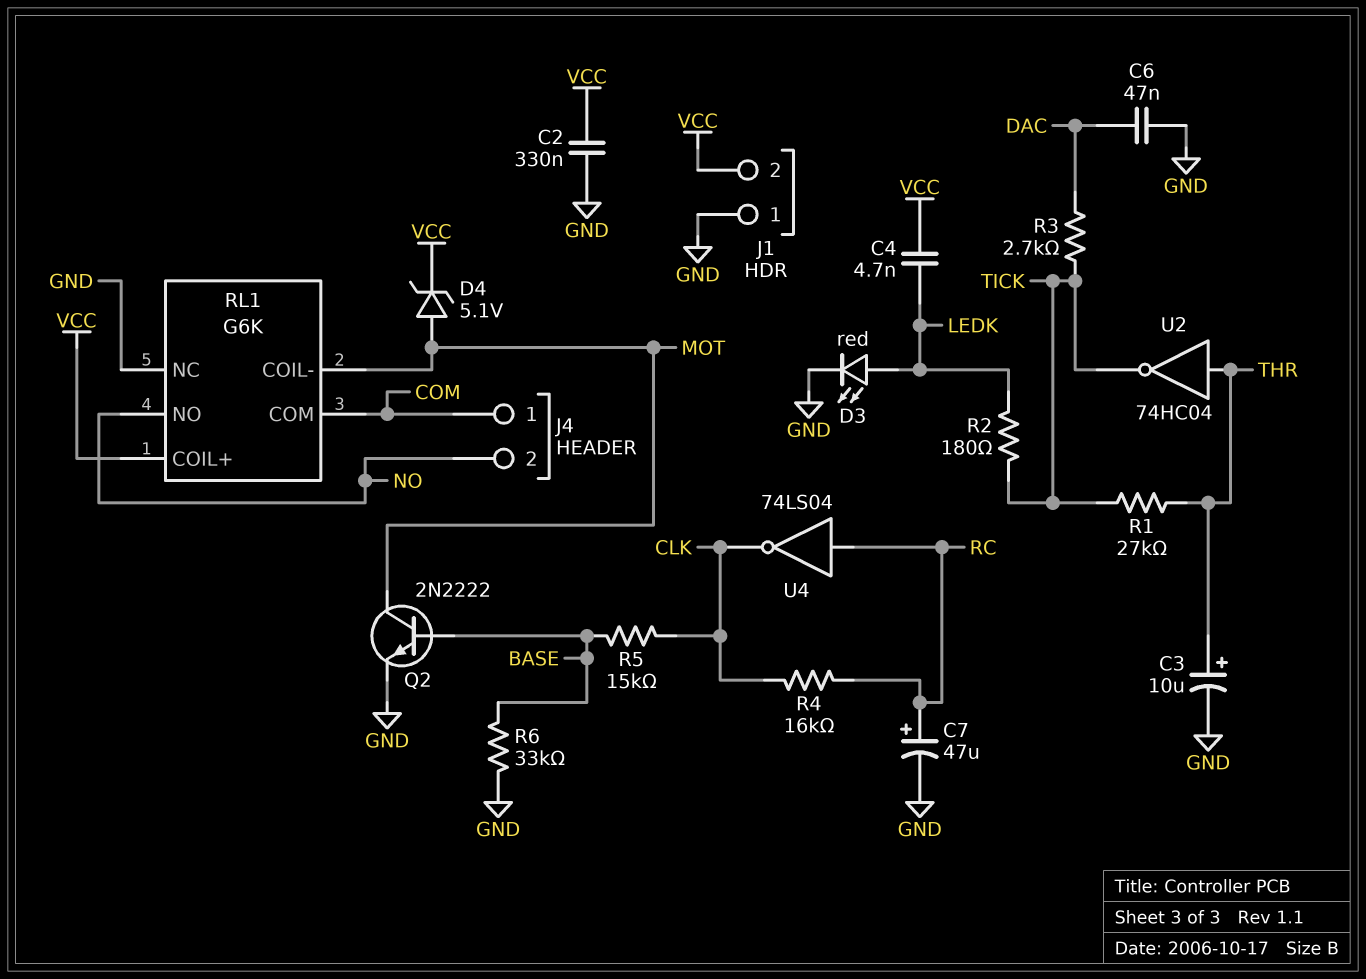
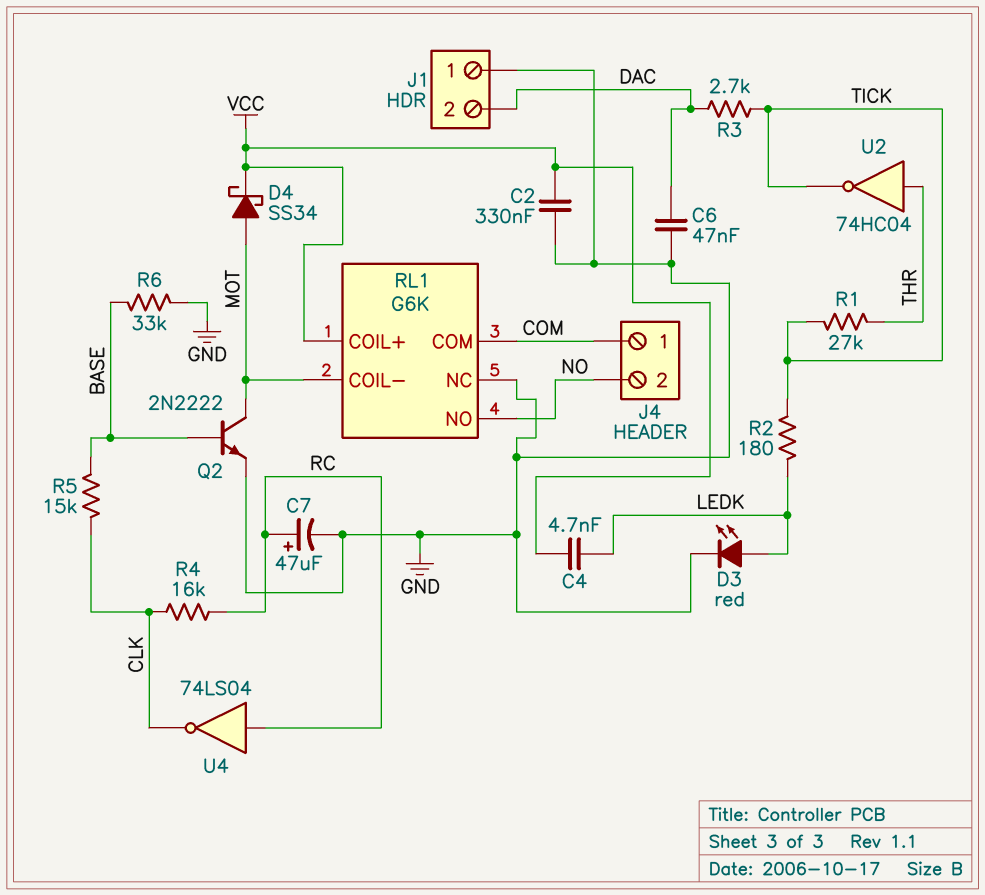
C3: 10uF (plus THR, minus GND) -> none
D4: zener 5.1V (A MOT, K VCC) -> schottky SS34 (A MOT, K VCC)
J1 pin 2: VCC -> DAC

